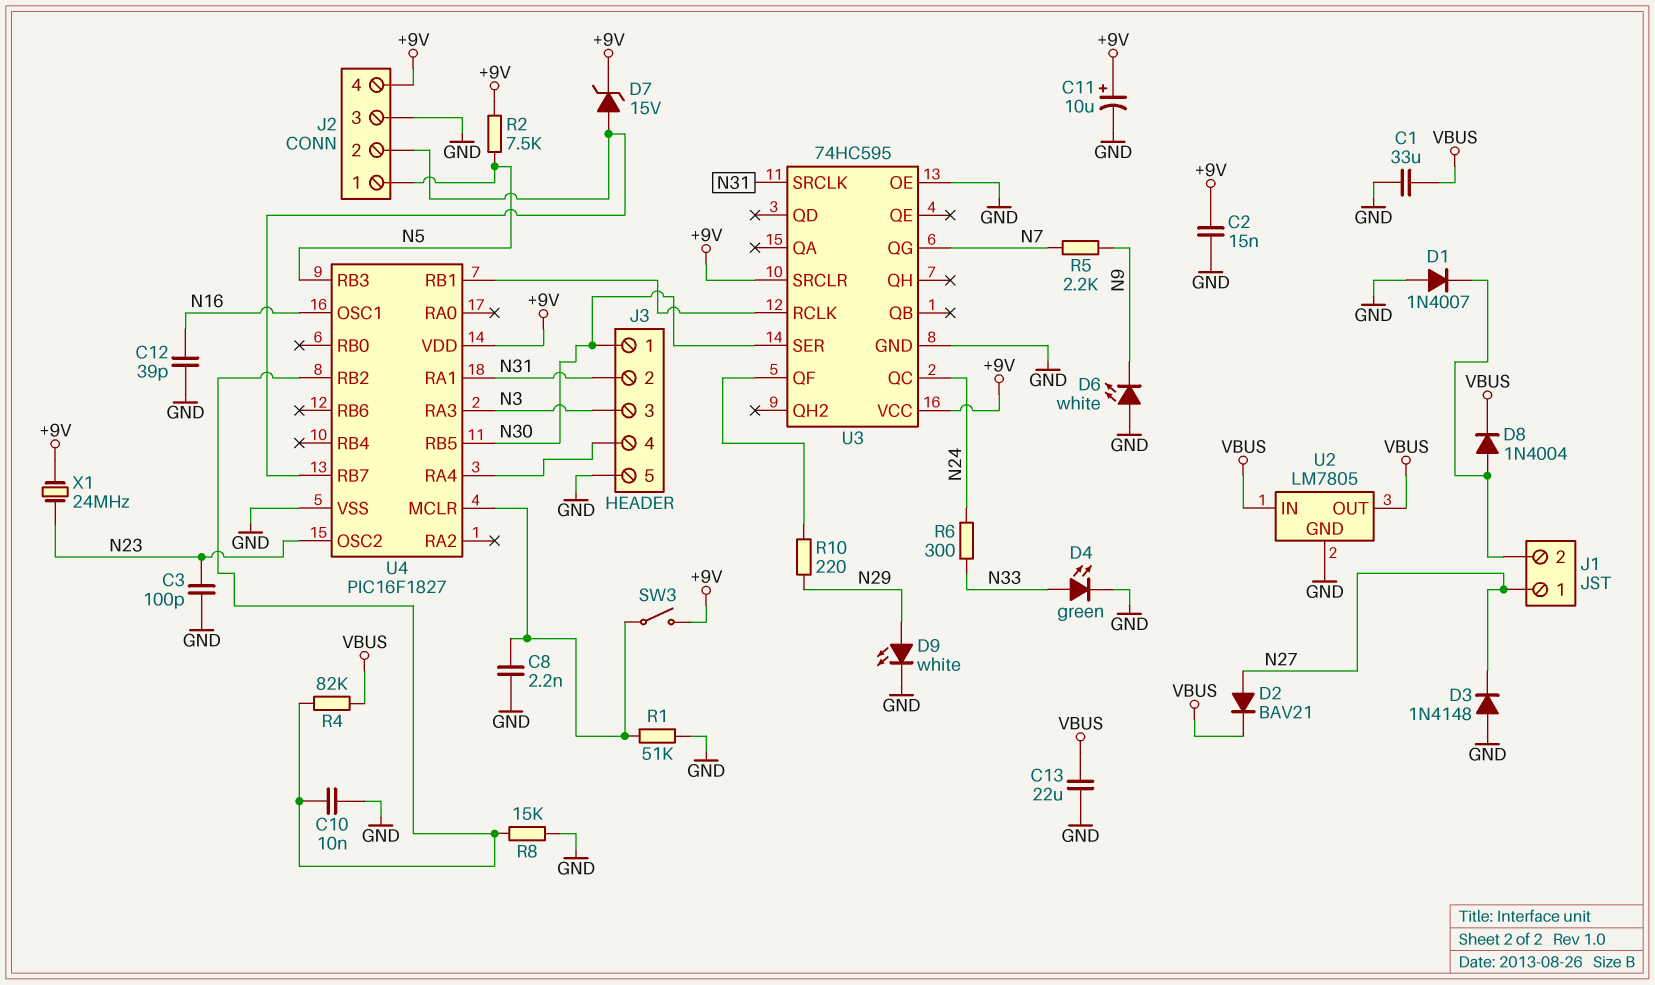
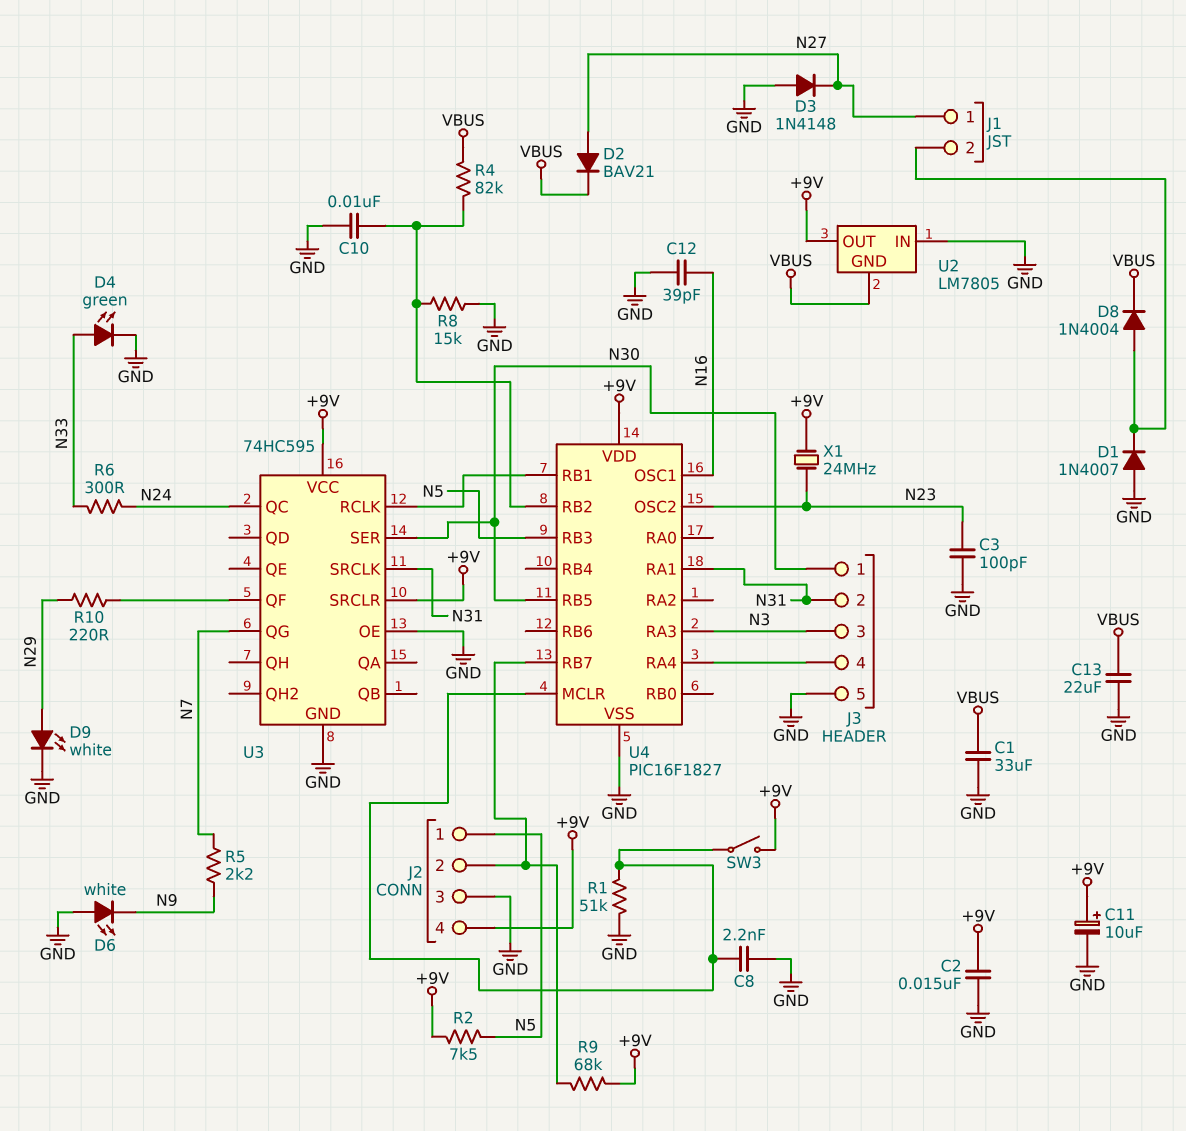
D7: zener 15V (A J2/2, K +9V) -> none
R9: none -> 68k (+9V, J2/2)
U2 pin GND: GND -> VBUS
U2 pin IN: VBUS -> GND
U2 pin OUT: VBUS -> +9V

